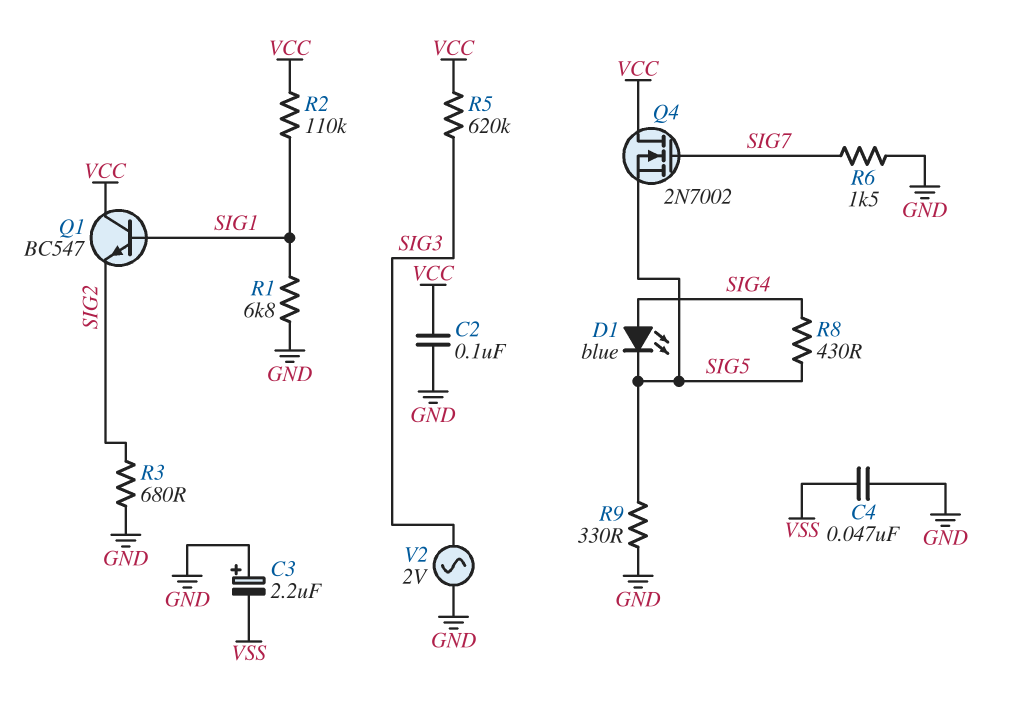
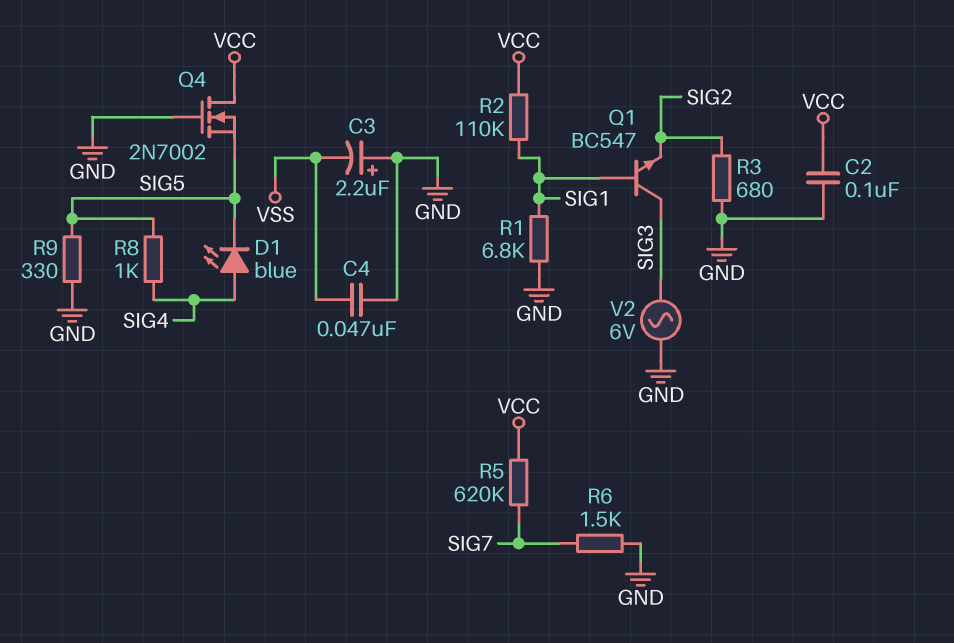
Q1: NPN BC547 (B SIG1, C VCC, E SIG2) -> NPN BC547 (B SIG1, C SIG3, E SIG2)
Q4: NMOS 2N7002 (G SIG7, D VCC, S SIG5) -> NMOS 2N7002 (G GND, D VCC, S SIG5)
R5: 620k (SIG3, VCC) -> 620k (SIG7, VCC)
R8: 430 (SIG4, SIG5) -> 1k (SIG4, SIG5)
V2: AC 2V (GND, SIG3) -> AC 6V (GND, SIG3)

